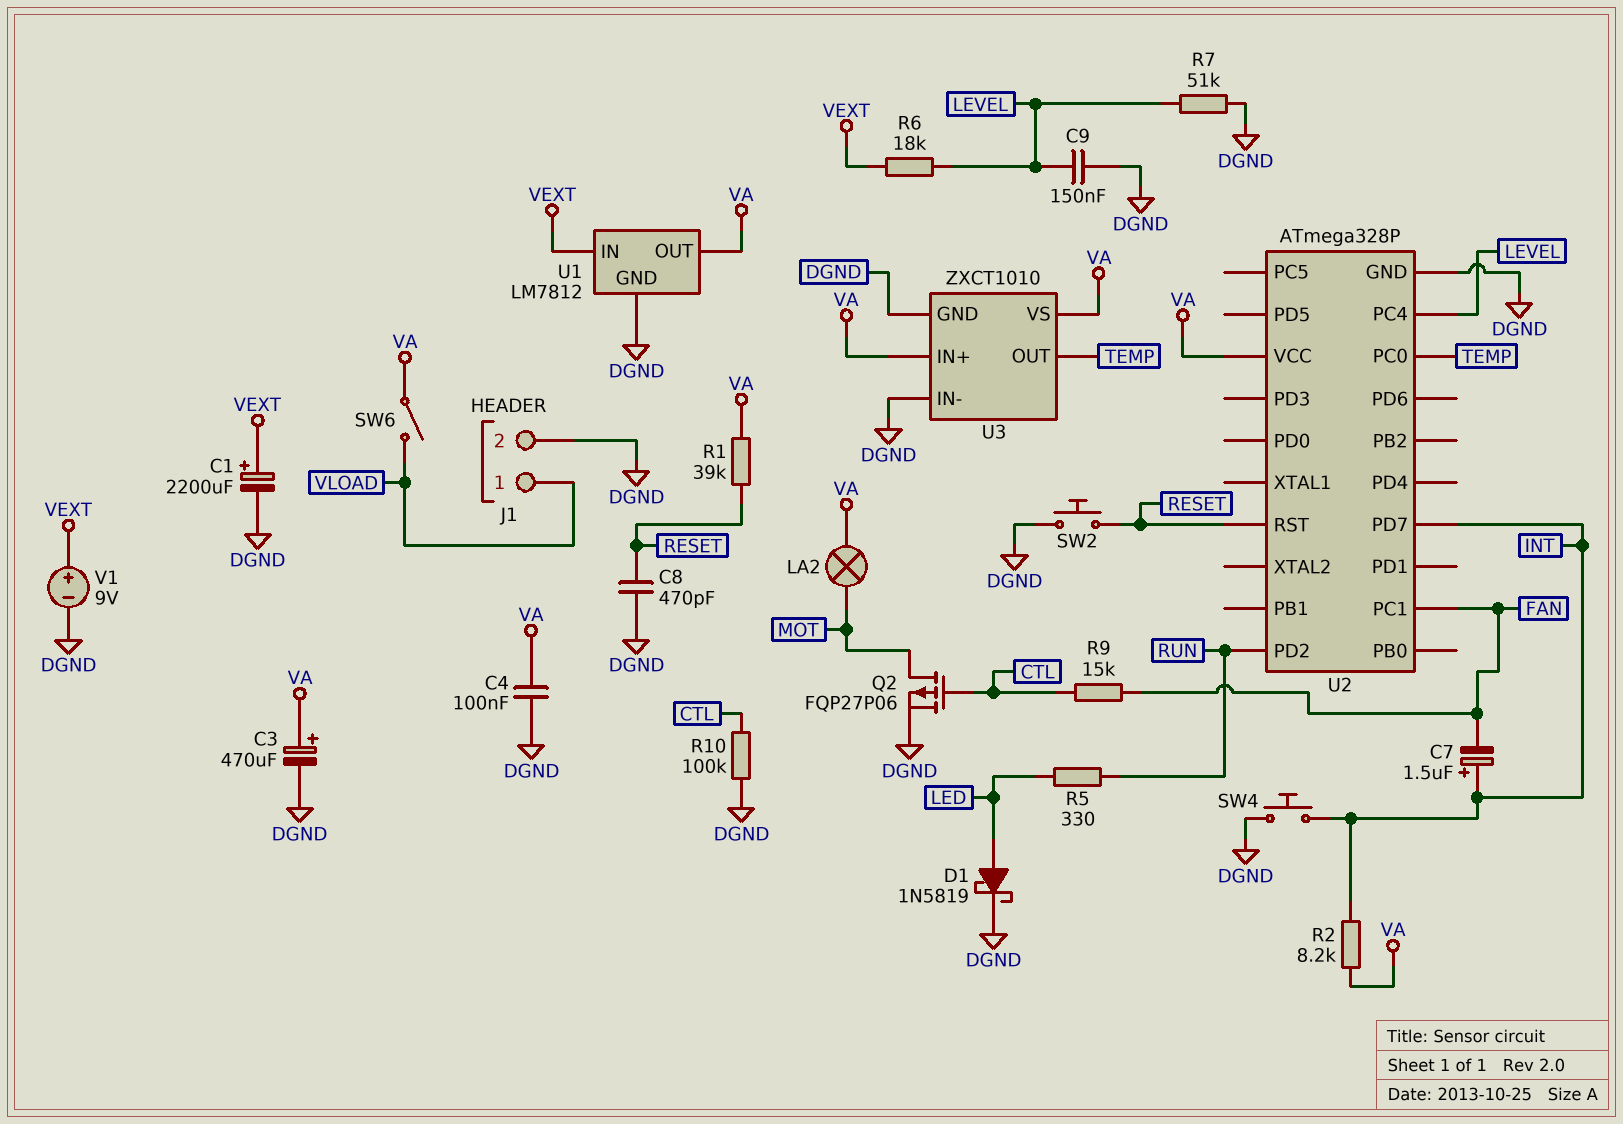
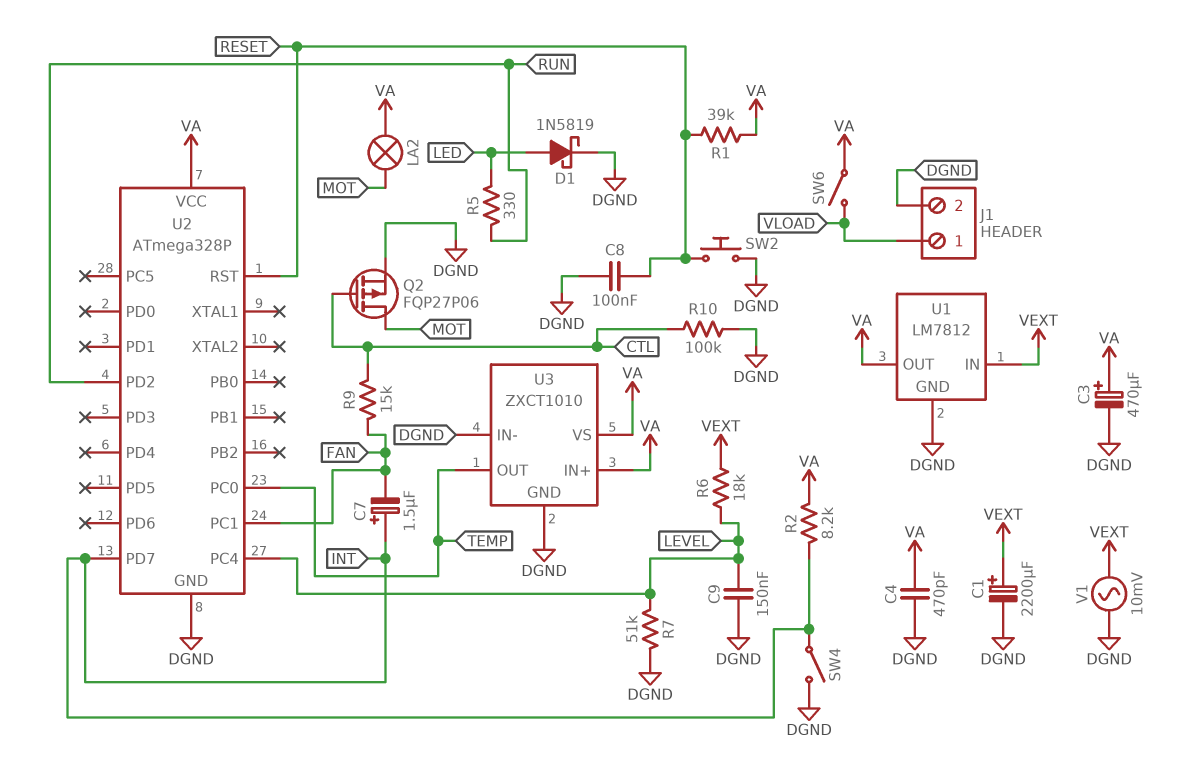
C4: 100nF (DGND, VA) -> 470pF (DGND, VA)
C8: 470pF (DGND, RESET) -> 100nF (DGND, RESET)
SW4: button (DGND, INT) -> switch (DGND, INT)
V1: 9V (plus VEXT, minus DGND) -> AC 10mV (DGND, VEXT)

